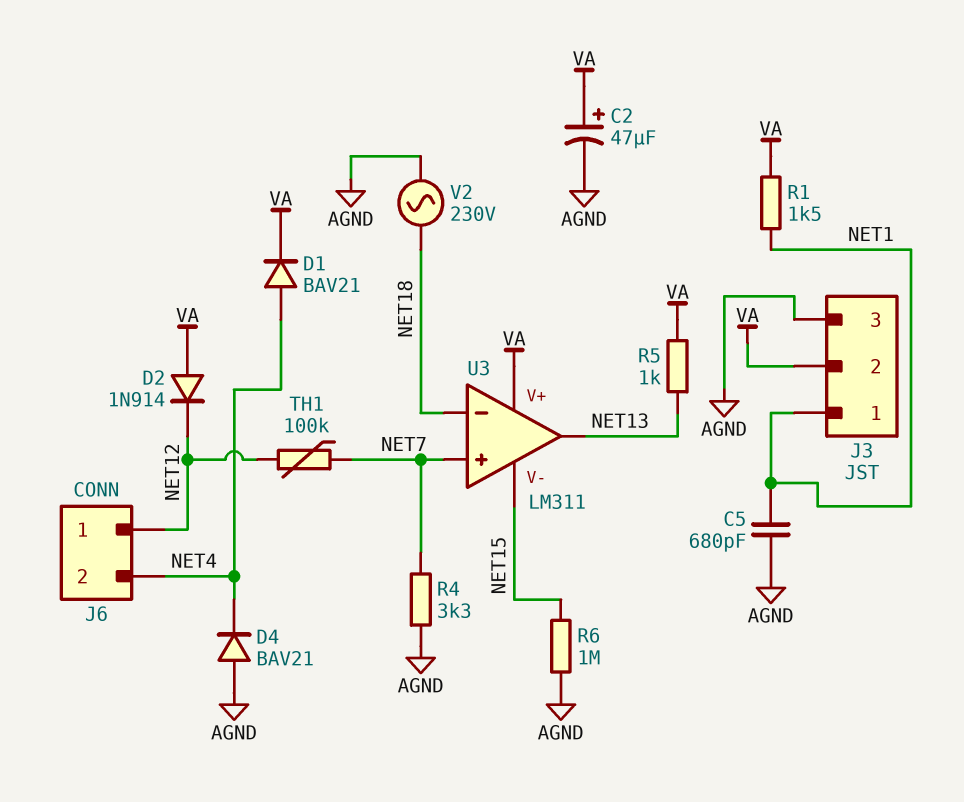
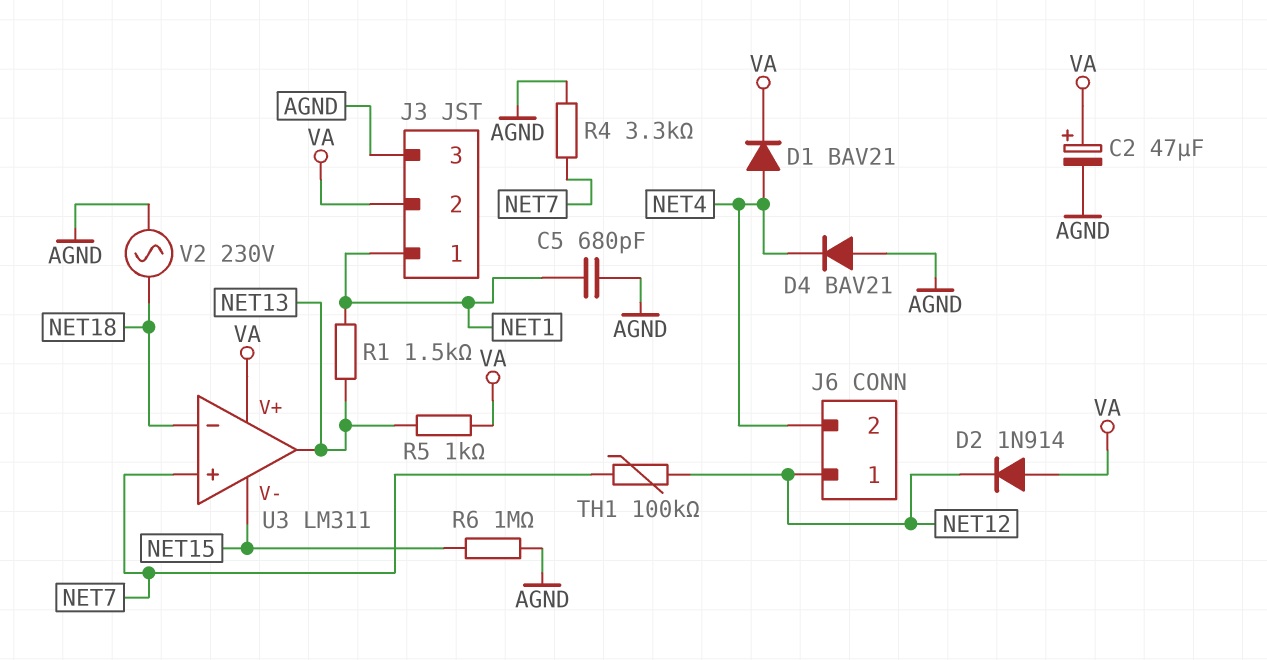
R1: 1.5k (NET1, VA) -> 1.5k (NET1, NET13)

